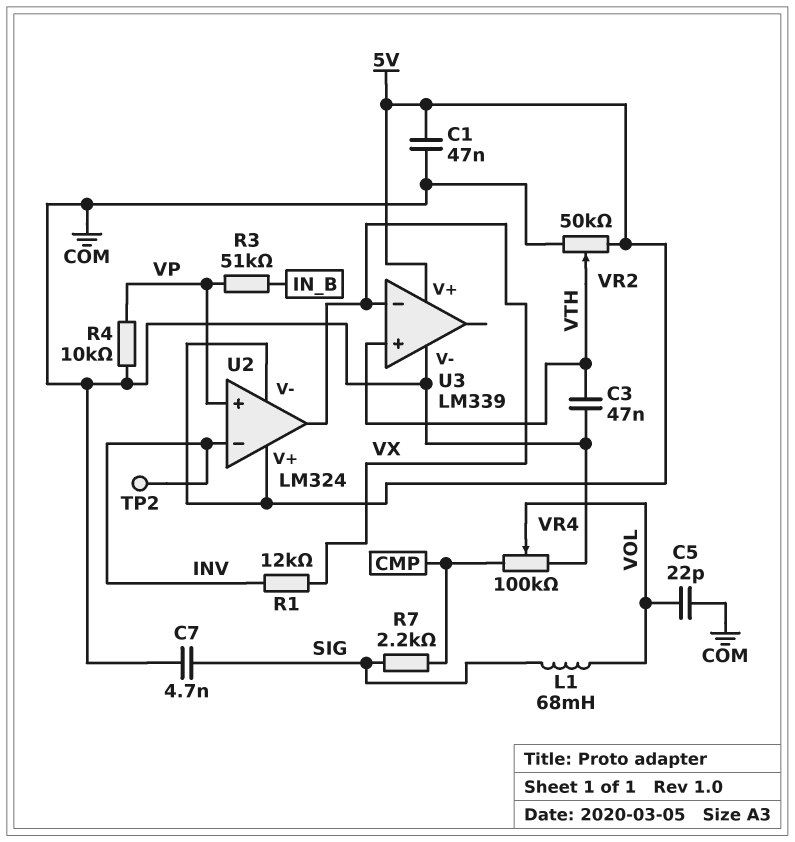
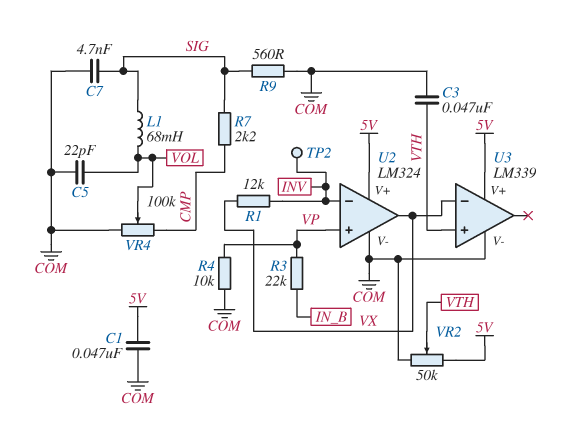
R3: 51k (IN_B, VP) -> 22k (IN_B, VP)
R9: none -> 560 (COM, SIG)
U2 pin V-: 5V -> COM

